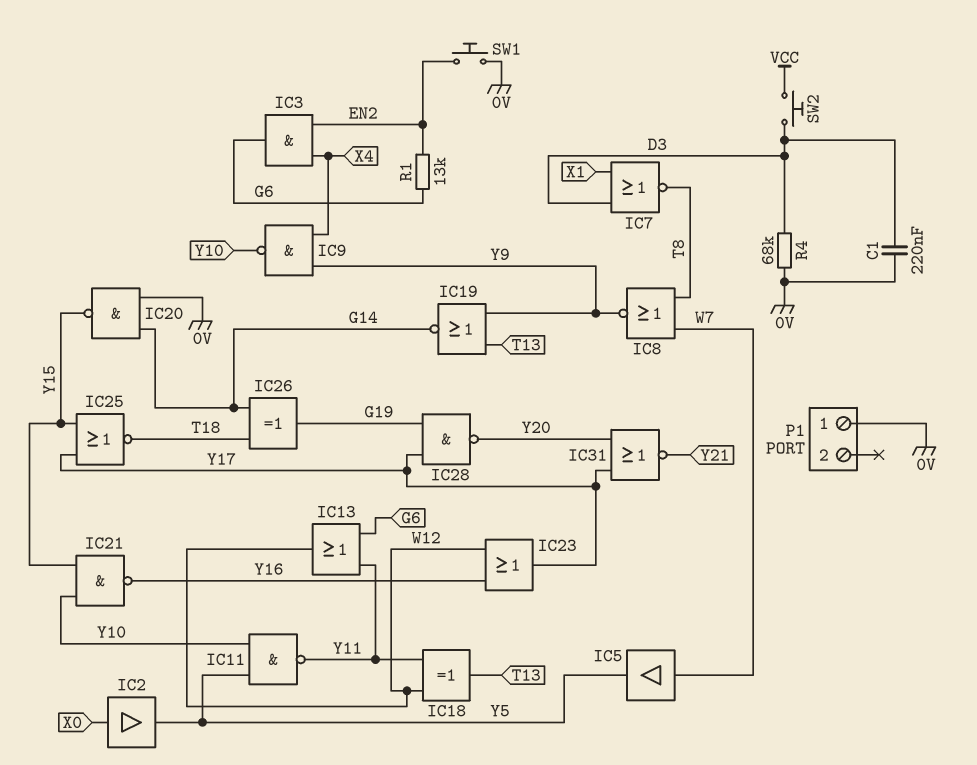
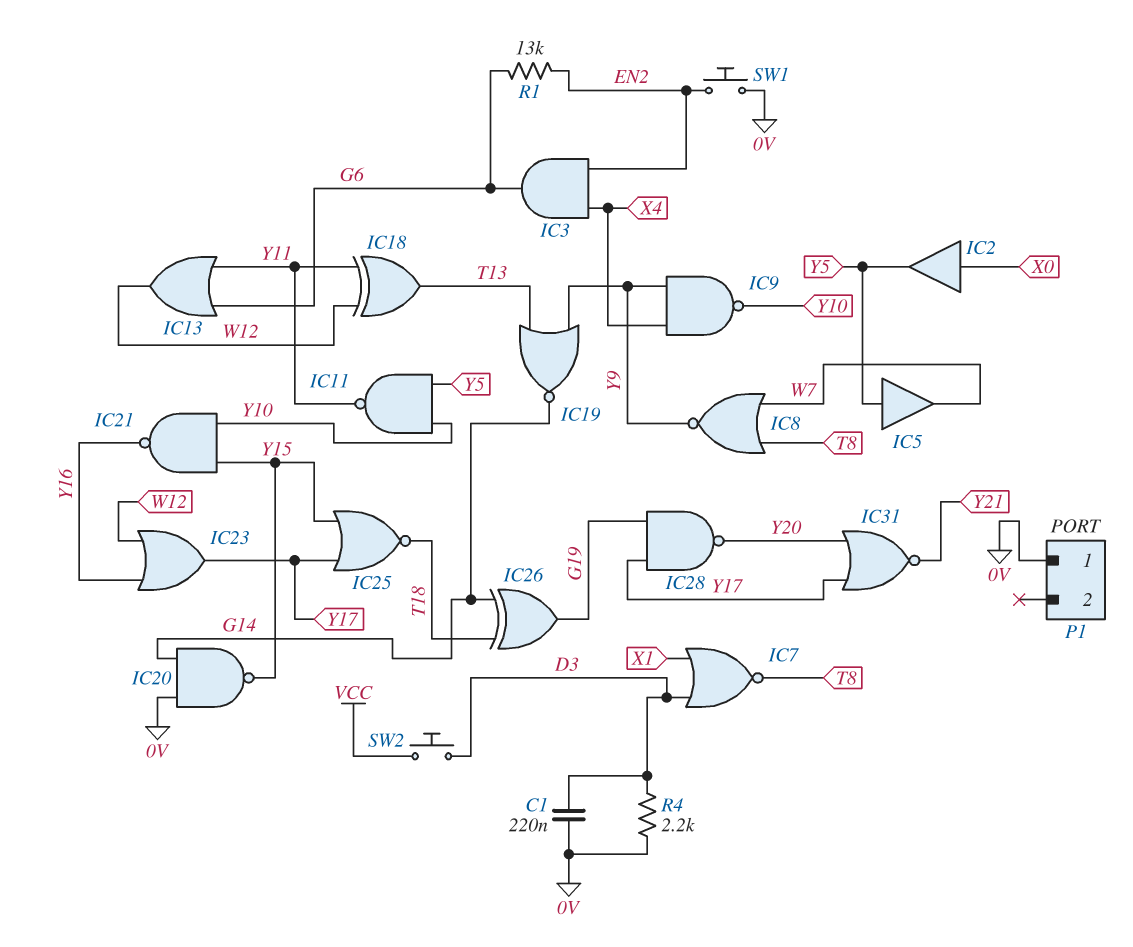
IC5: buffer (in W7, out Y5) -> buffer (in Y5, out W7)
R4: 68k (0V, D3) -> 2.2k (0V, D3)

